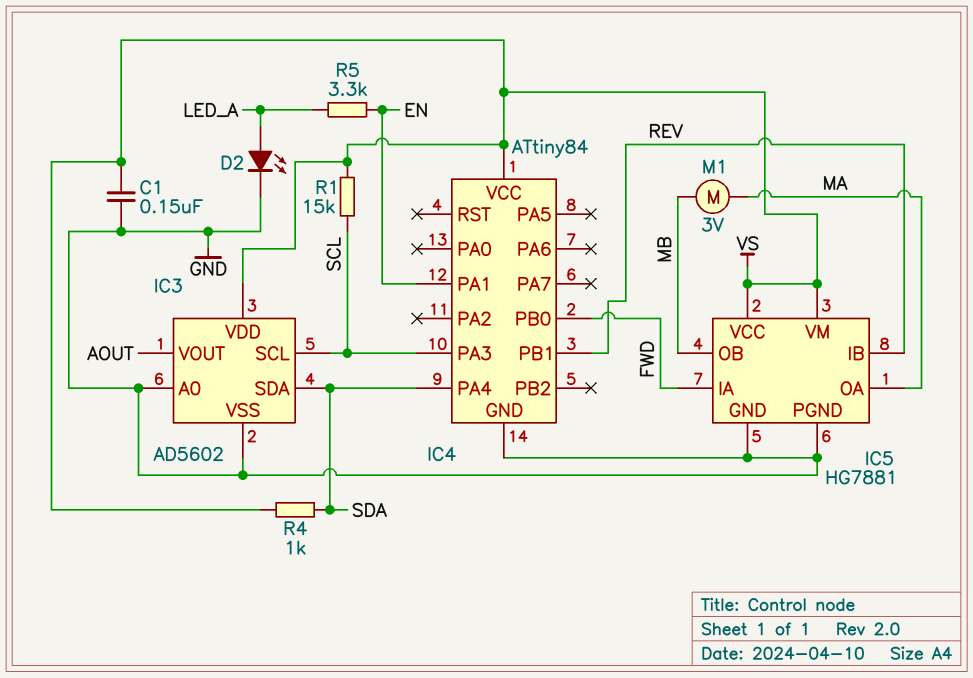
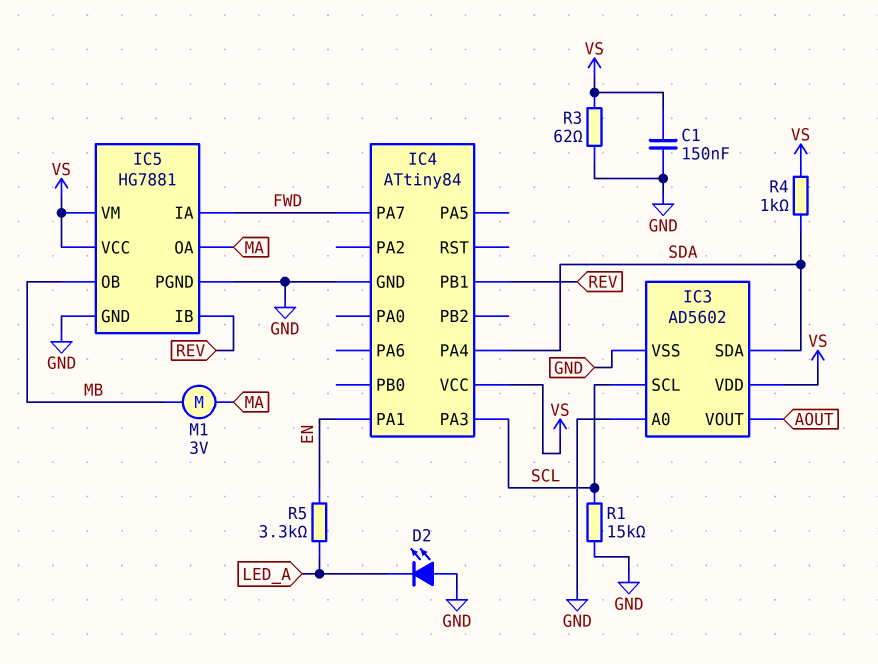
D2: LED (A LED_A, K GND) -> LED (A GND, K LED_A)
IC4 pin PA7: none -> FWD
IC4 pin PB0: FWD -> none
R1: 15k (SCL, VS) -> 15k (GND, SCL)
R3: none -> 62 (GND, VS)

